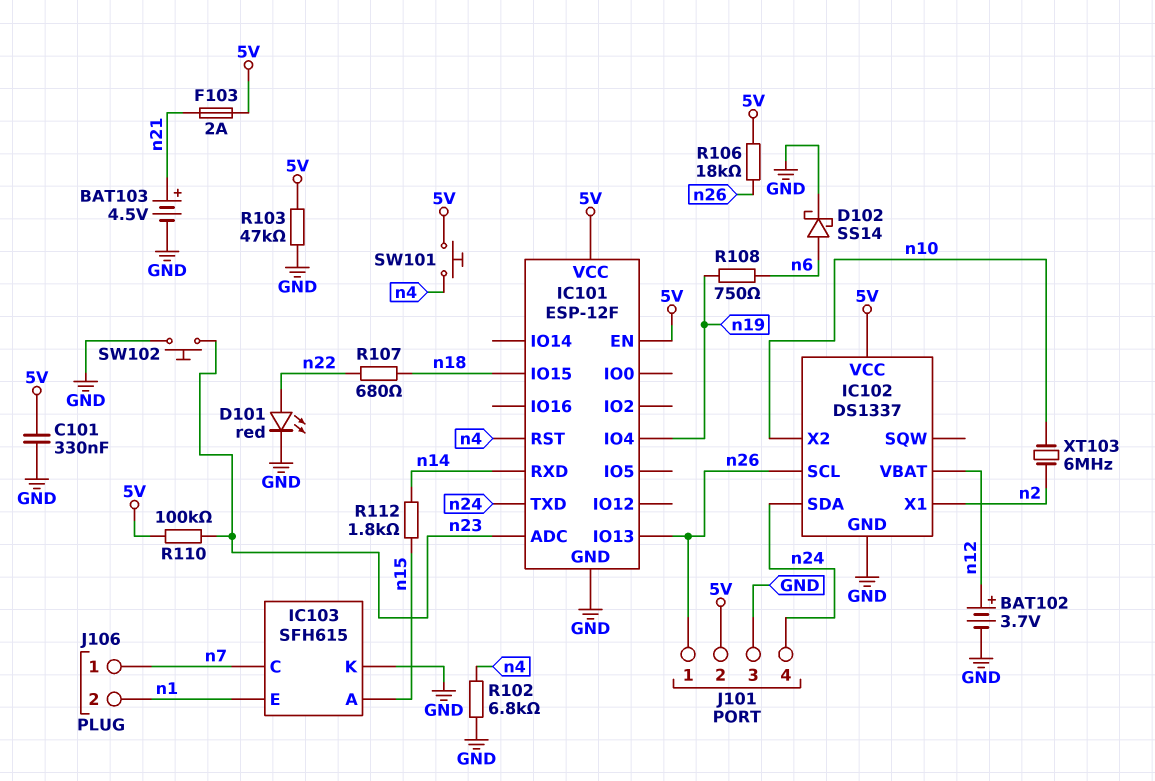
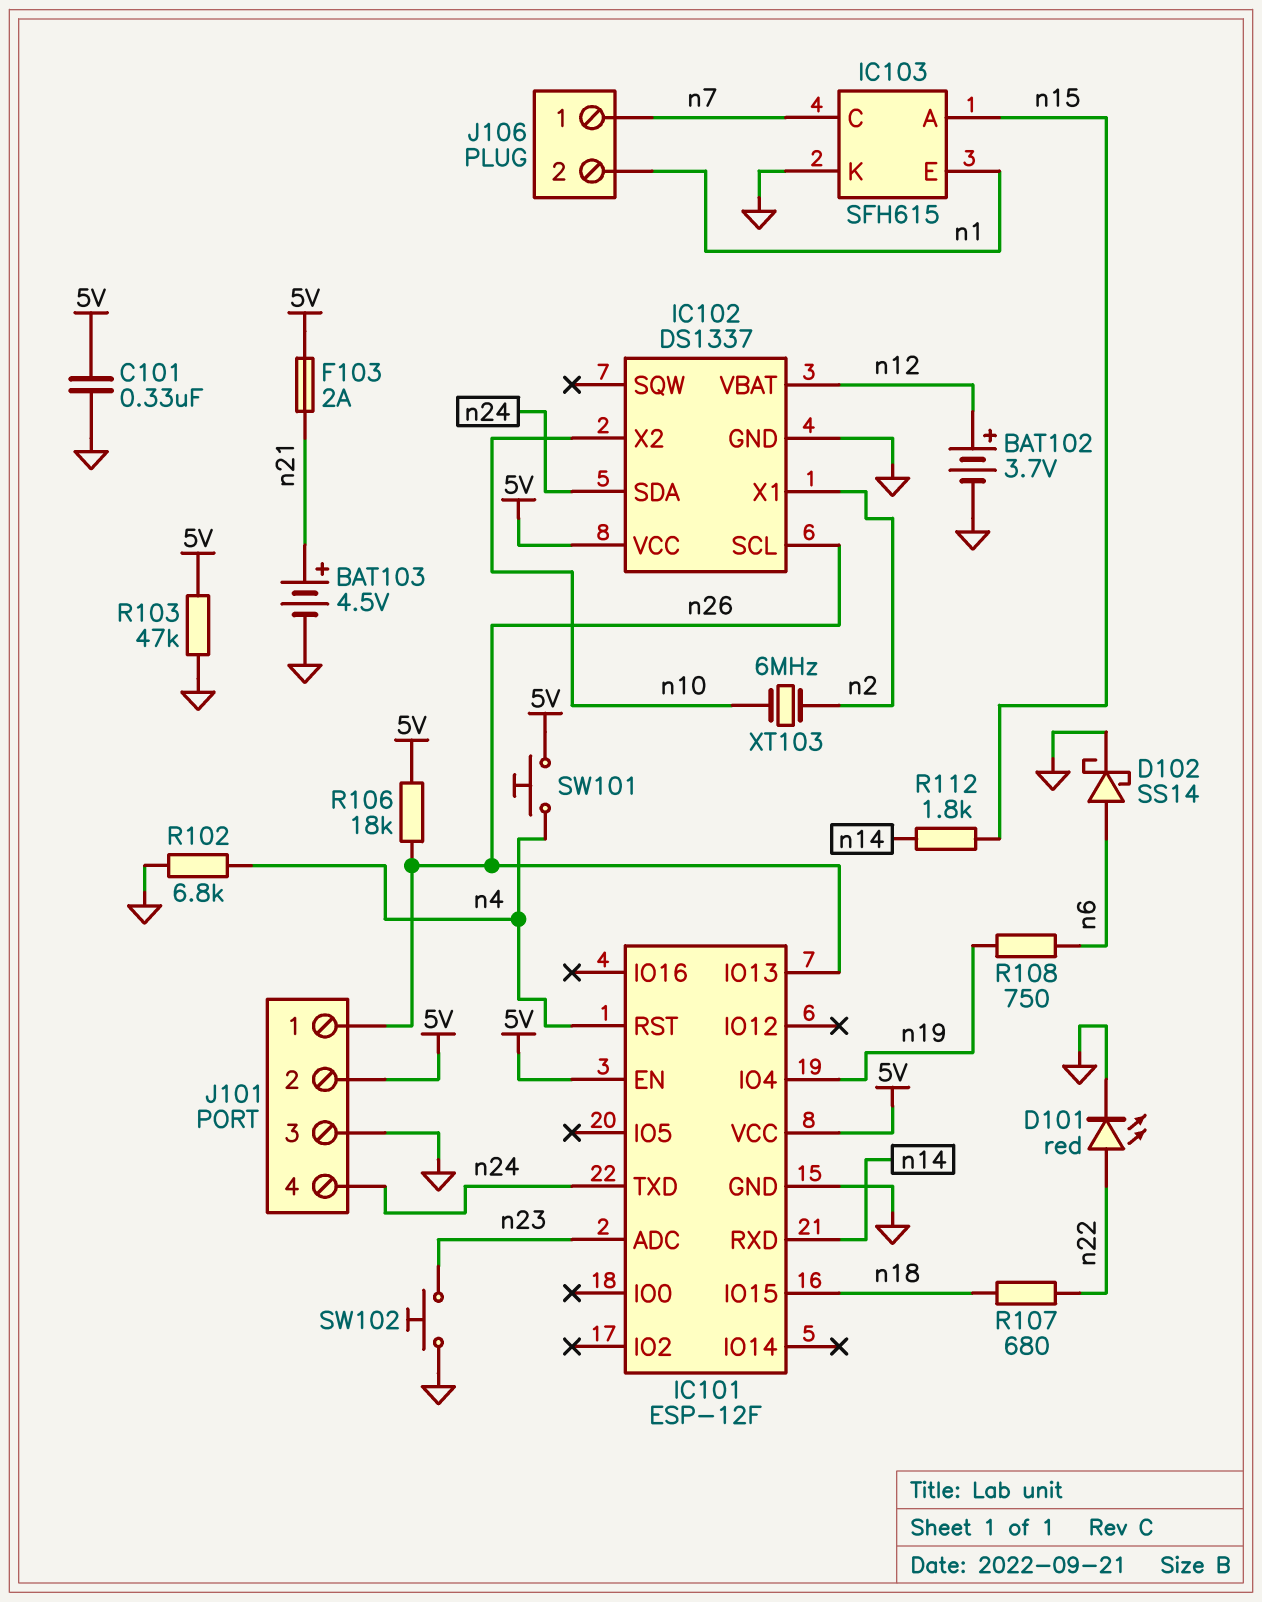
R110: 100k (5V, n23) -> none

